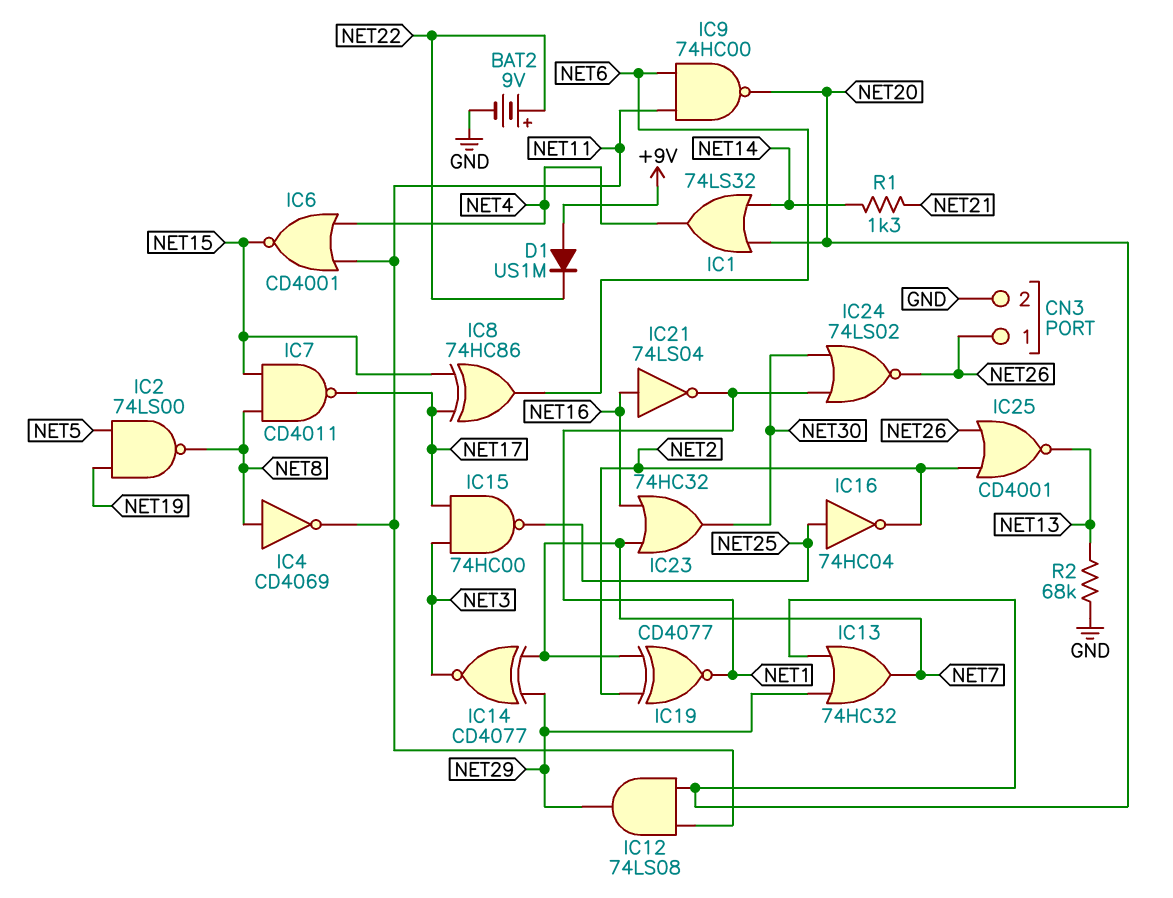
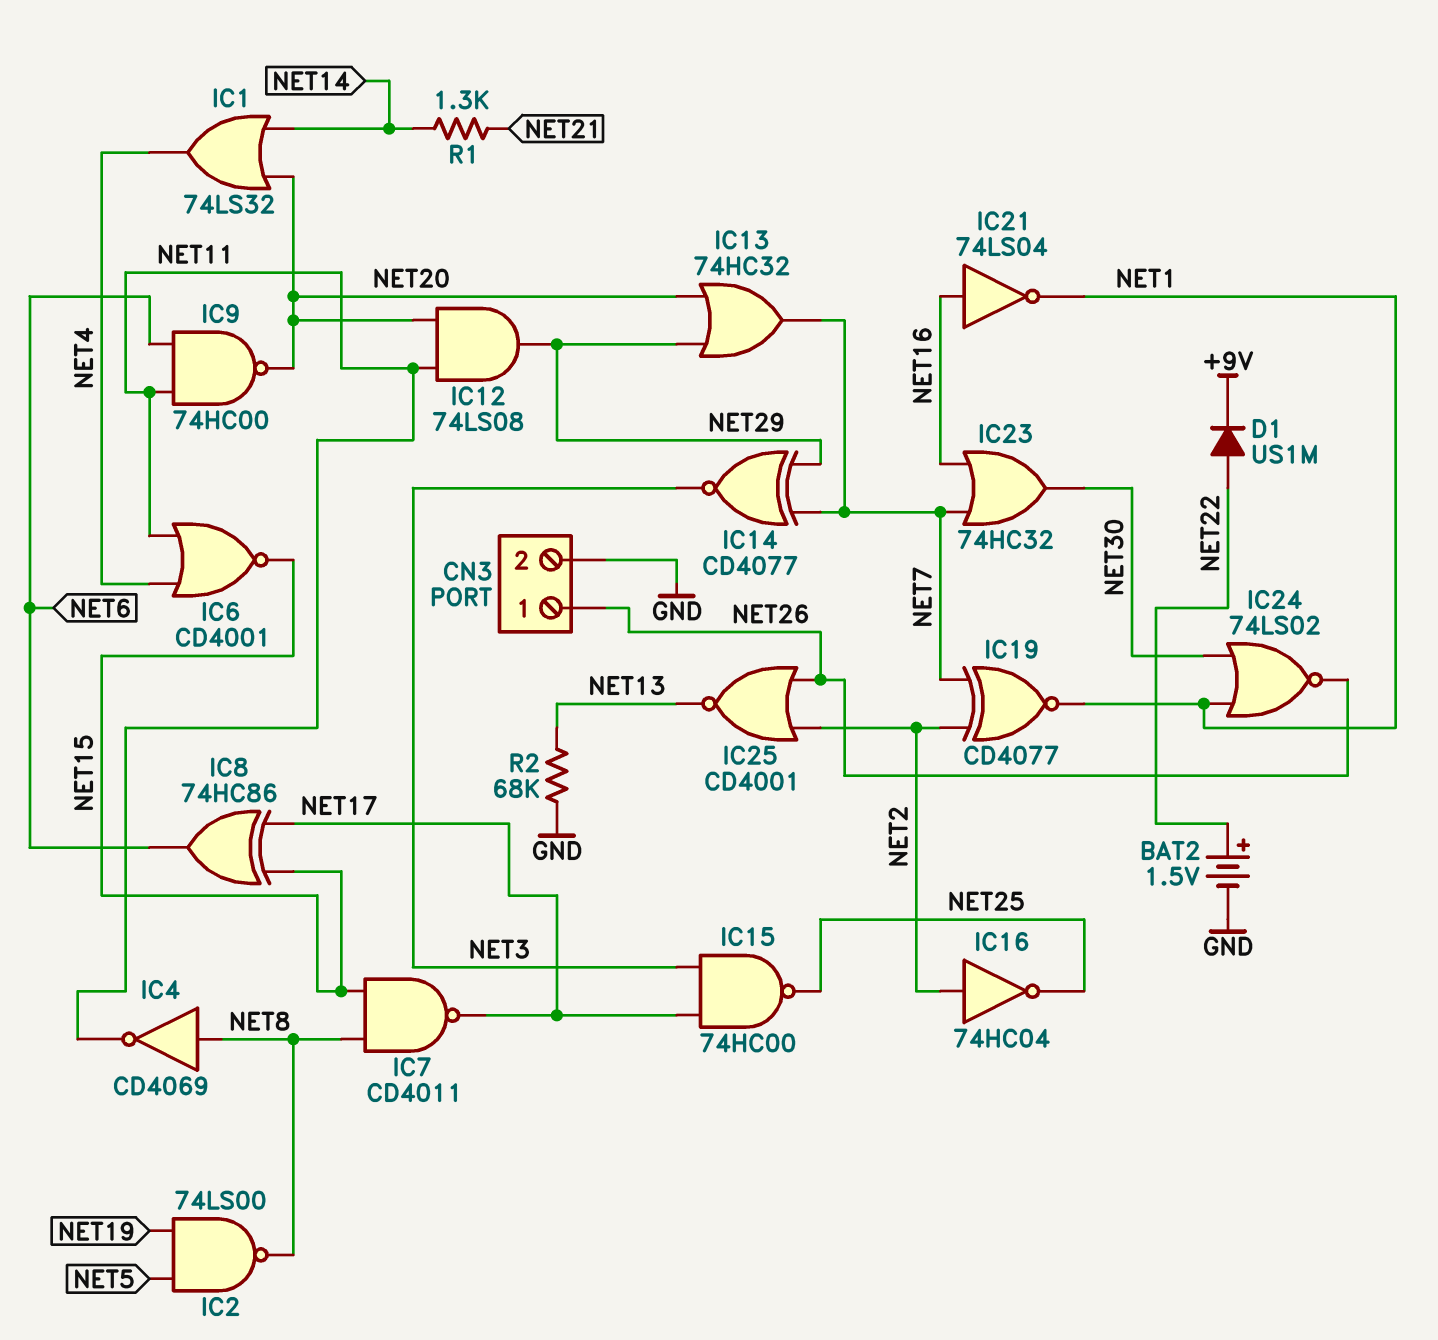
BAT2: 9V (plus NET22, minus GND) -> 1.5V (plus NET22, minus GND)
D1: diode US1M (A +9V, K NET22) -> diode US1M (A NET22, K +9V)
IC16: NOT 74HC04 (in NET25, out NET2) -> NOT 74HC04 (in NET2, out NET25)

